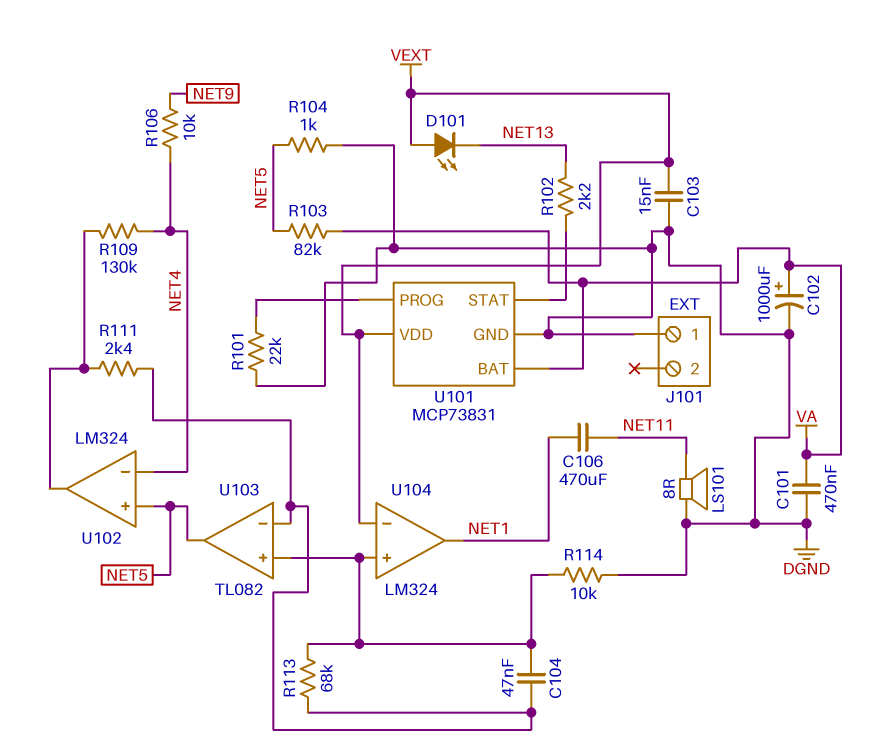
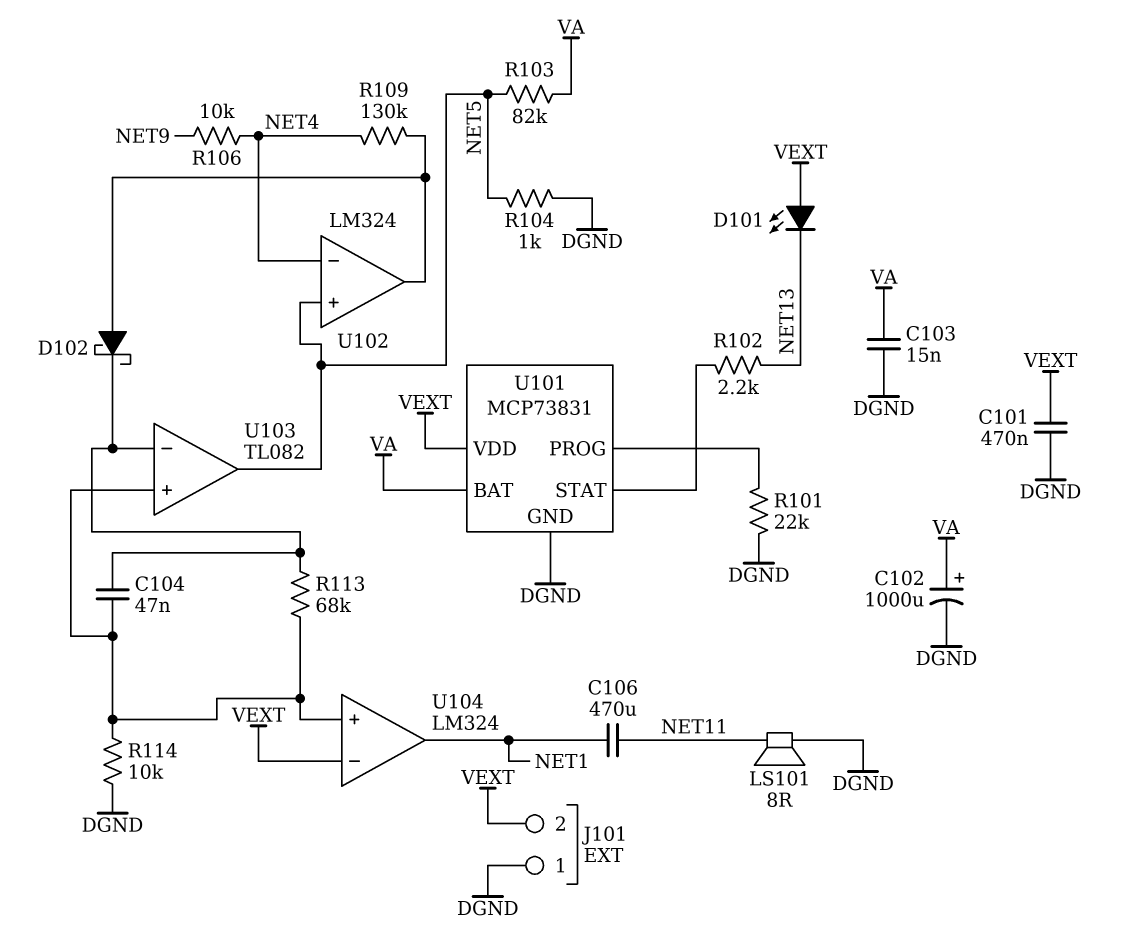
C101: 470nF (DGND, VA) -> 470nF (DGND, VEXT)
C103: 15nF (DGND, VEXT) -> 15nF (DGND, VA)
D102: none -> schottky (A U102/out, K U103/in-)
J101 pin 2: none -> VEXT
R111: 2.4k (U102/out, U103/in-) -> none

